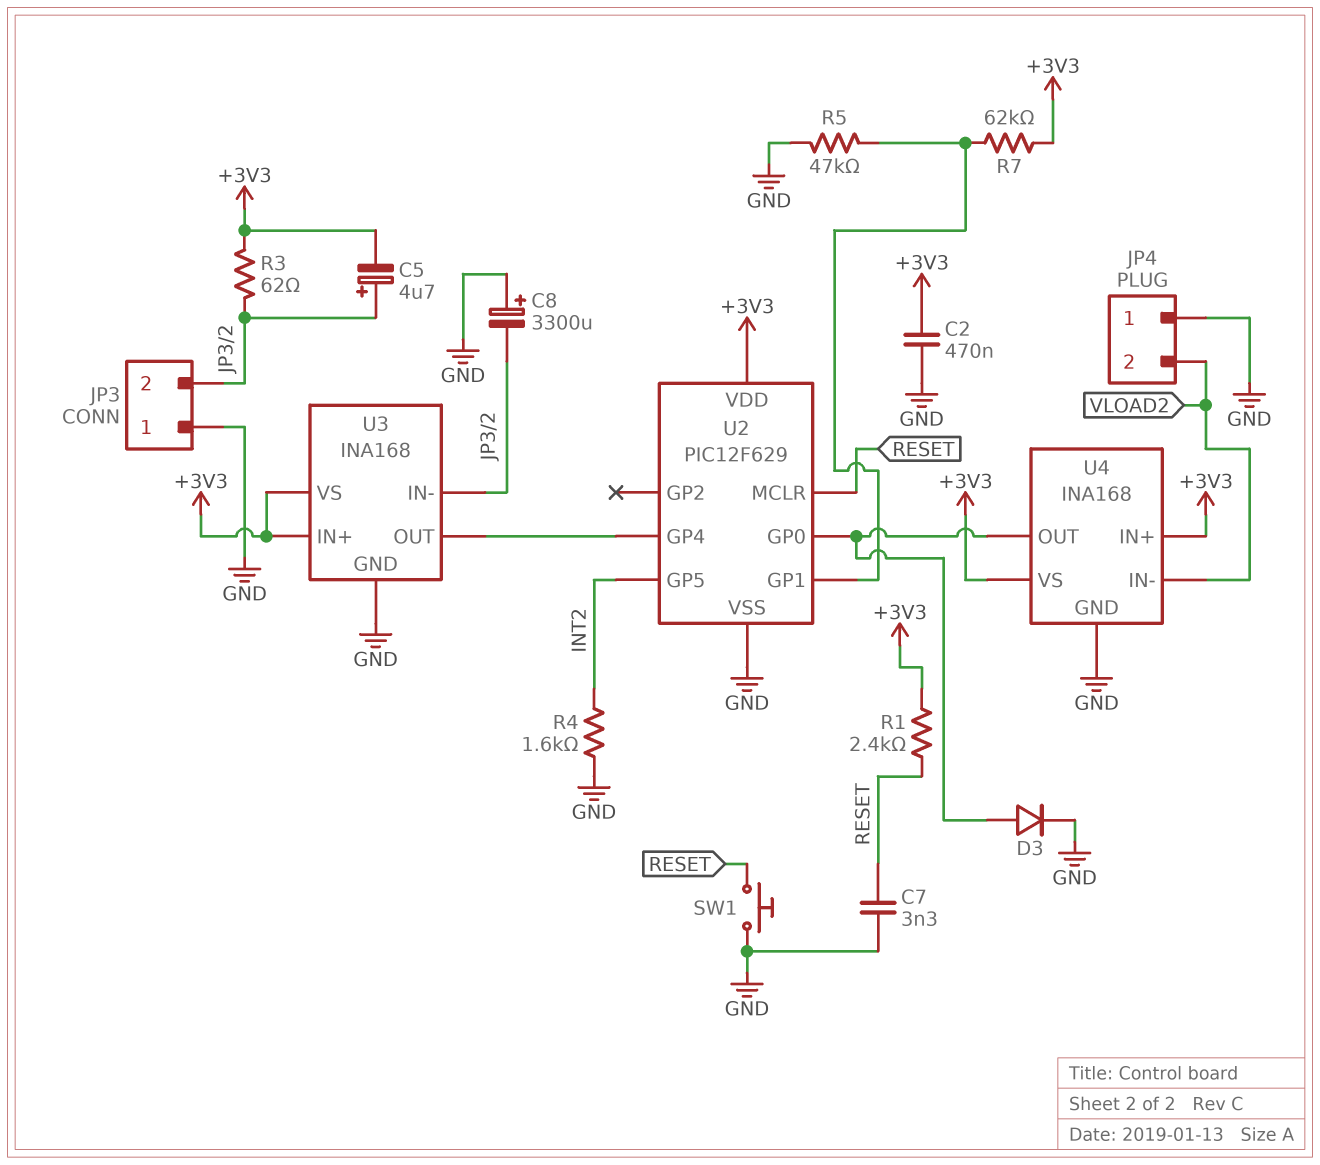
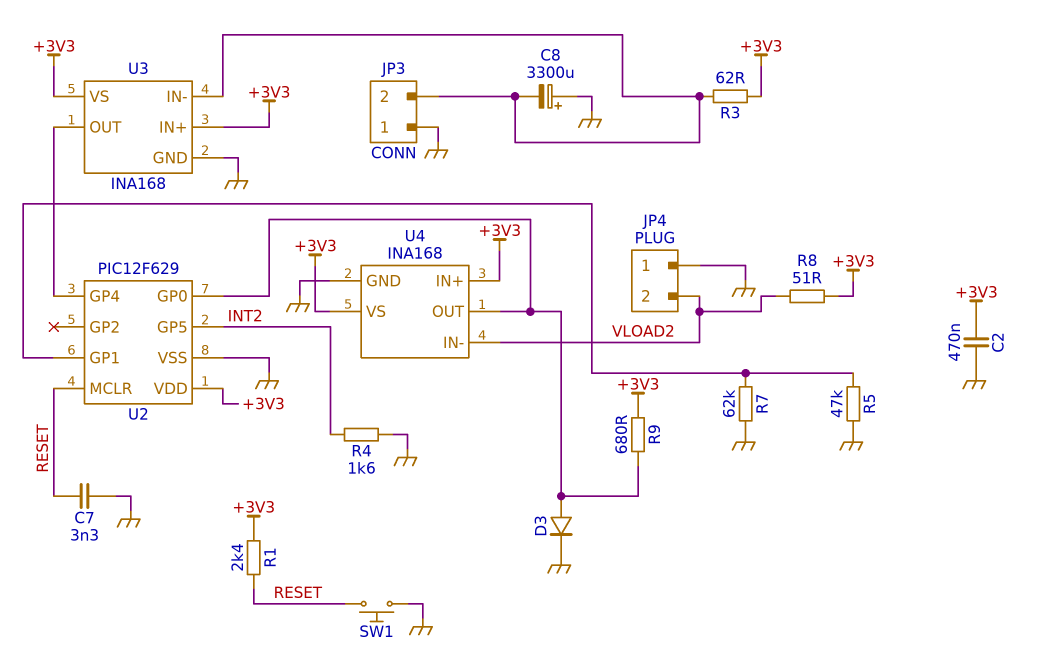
C5: 4.7uF (plus JP3/2, minus +3V3) -> none
R7: 62k (+3V3, U2/GP1) -> 62k (GND, U2/GP1)
R8: none -> 51 (+3V3, VLOAD2)
R9: none -> 680 (+3V3, U2/GP0)

